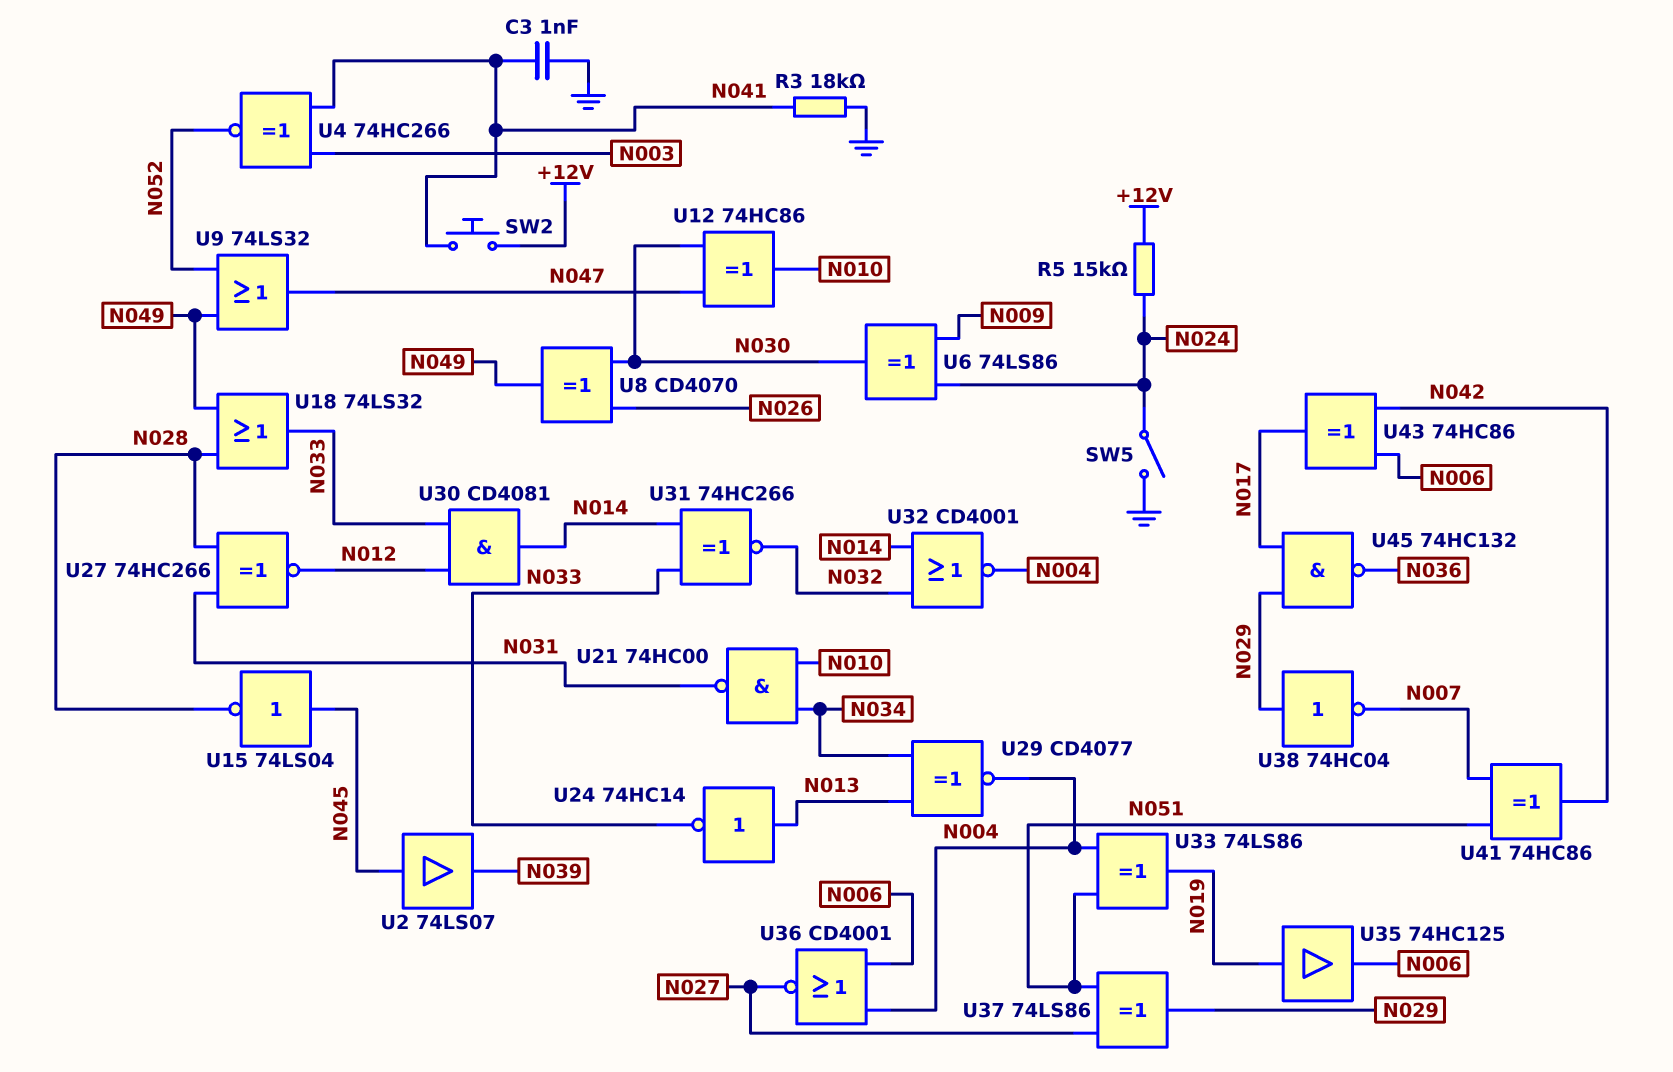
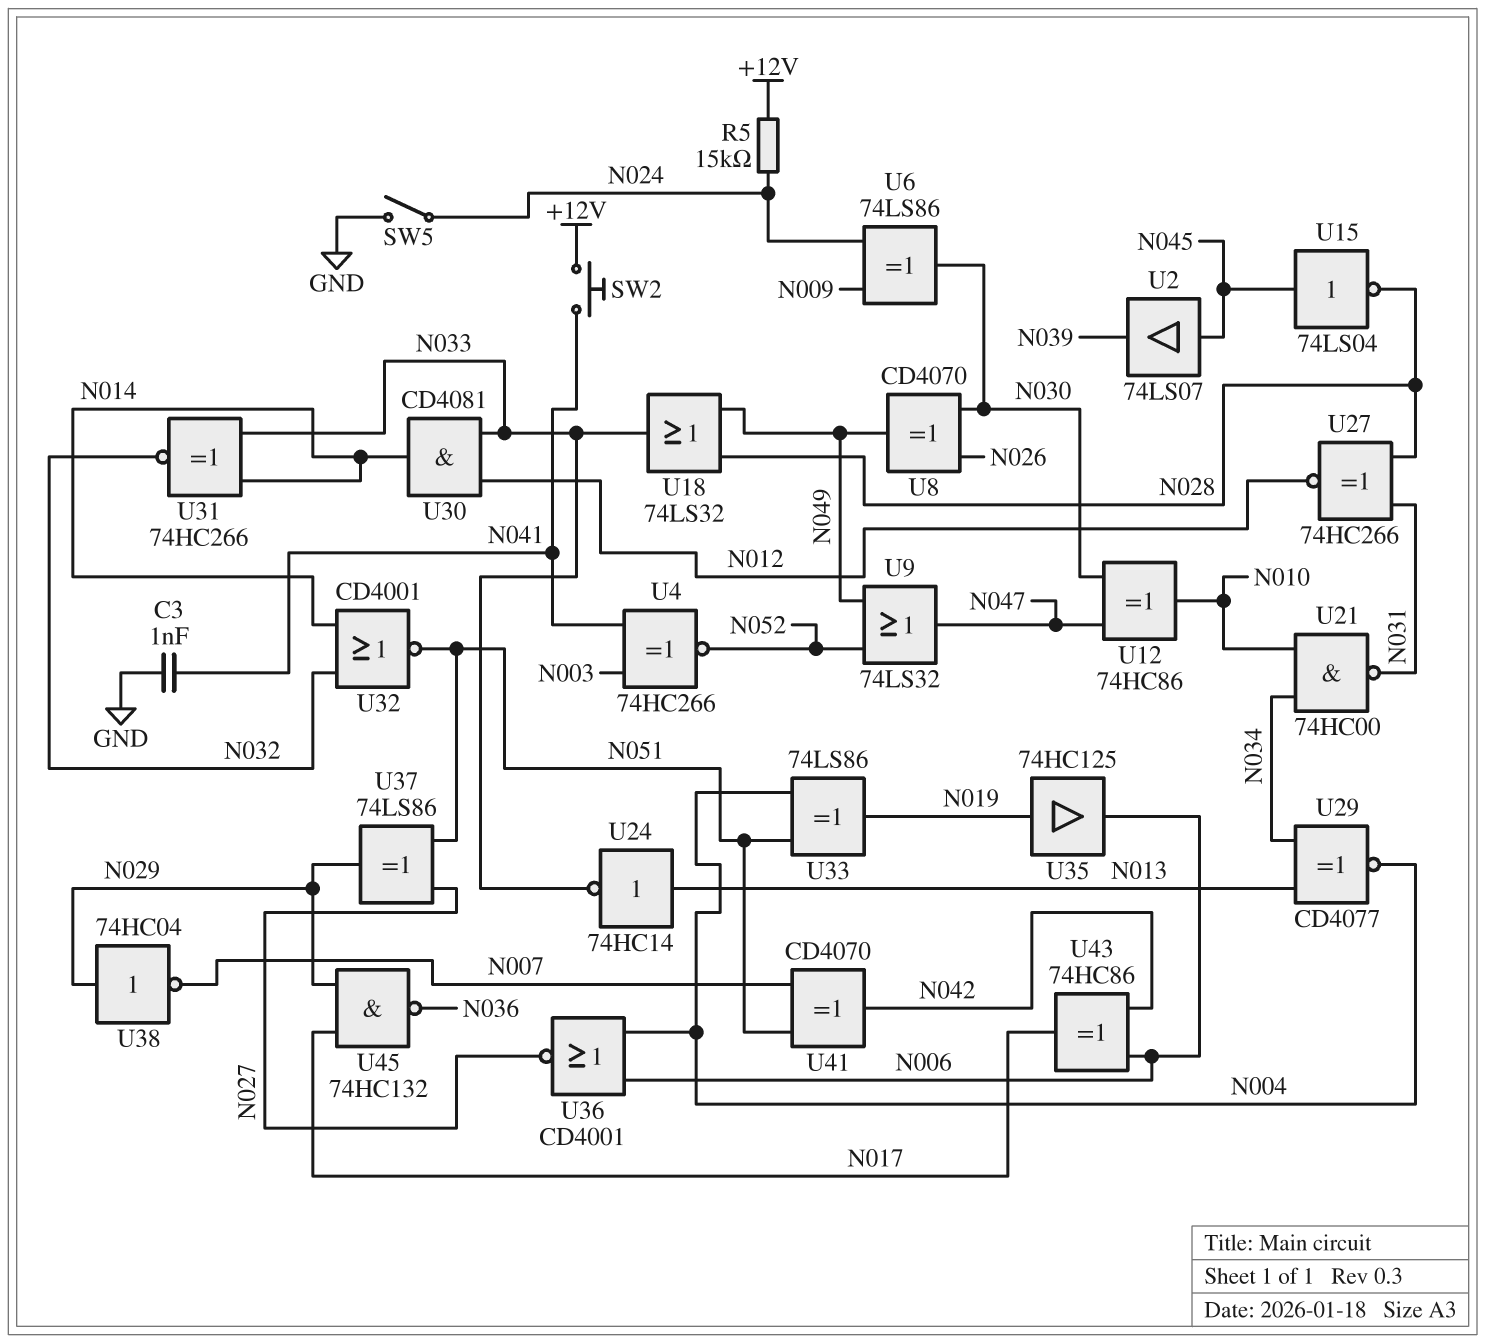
R3: 18k (GND, N041) -> none
U32: NOR CD4001 (in N014, in N032, out N004) -> NOR CD4001 (in N014, in N032, out N051)
U41: XOR 74HC86 (in N007, in N051, out N042) -> XOR CD4070 (in N007, in N051, out N042)

